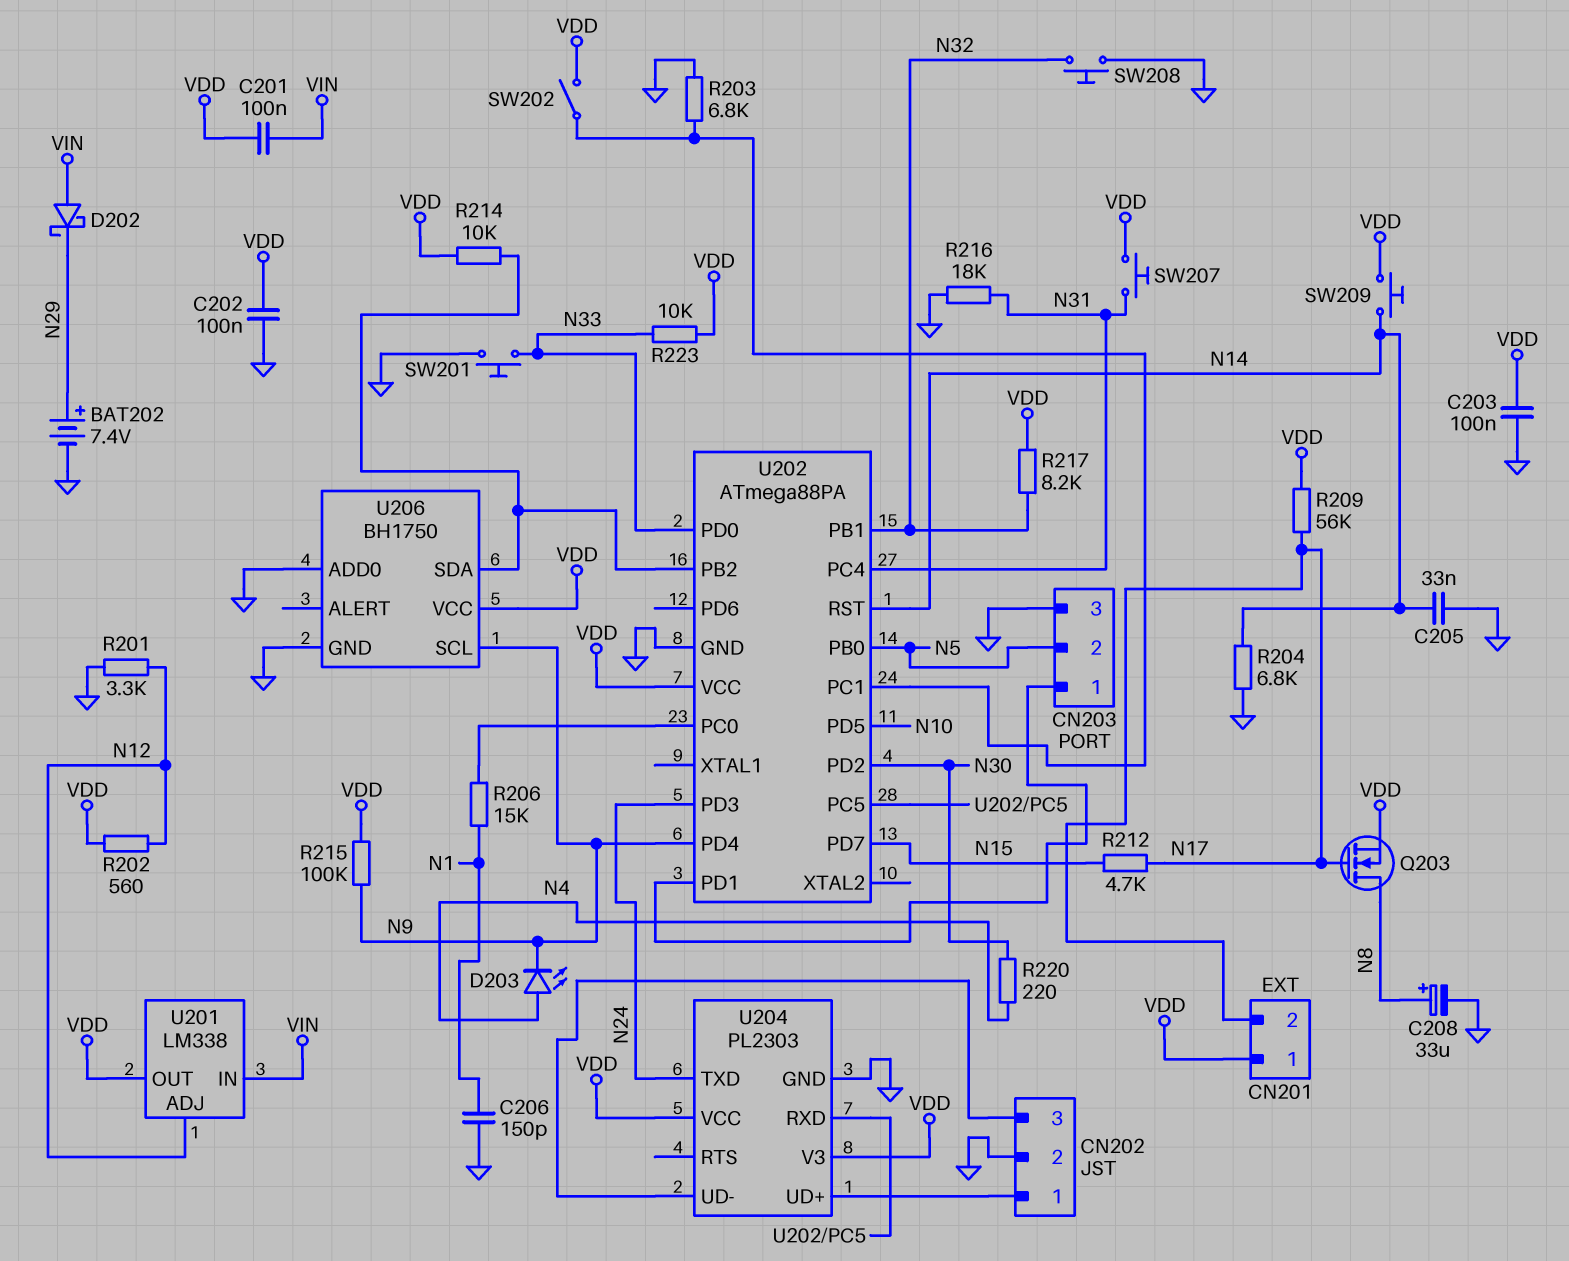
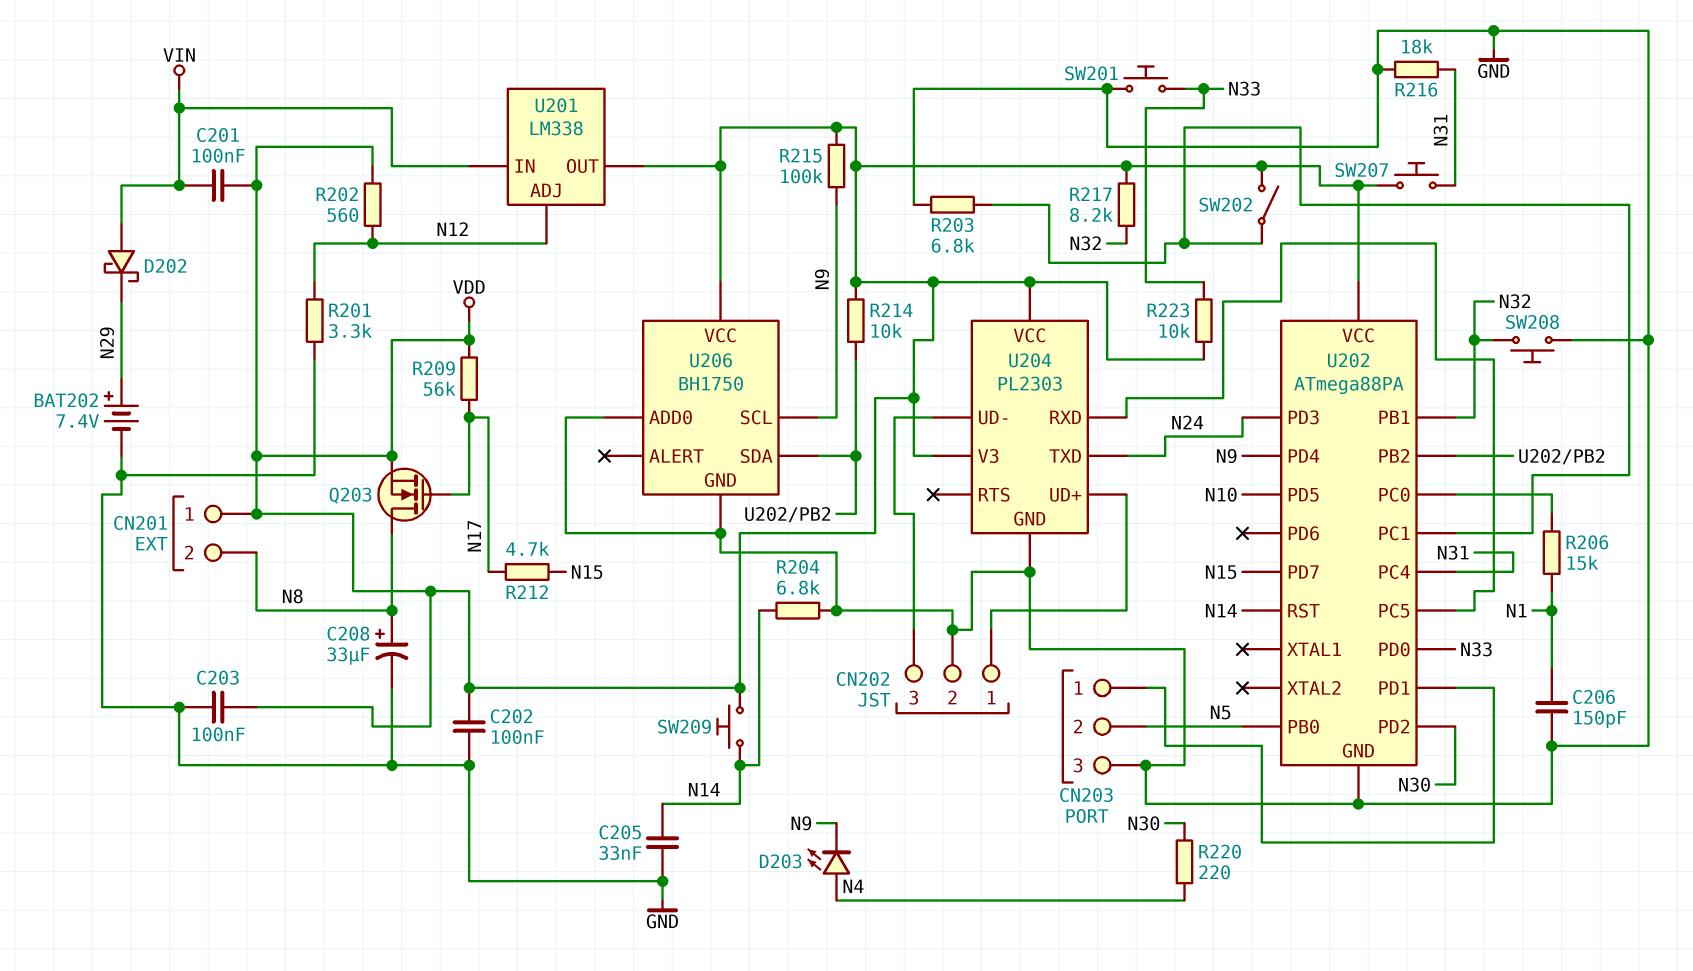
CN201 pin 2: N17 -> N8

